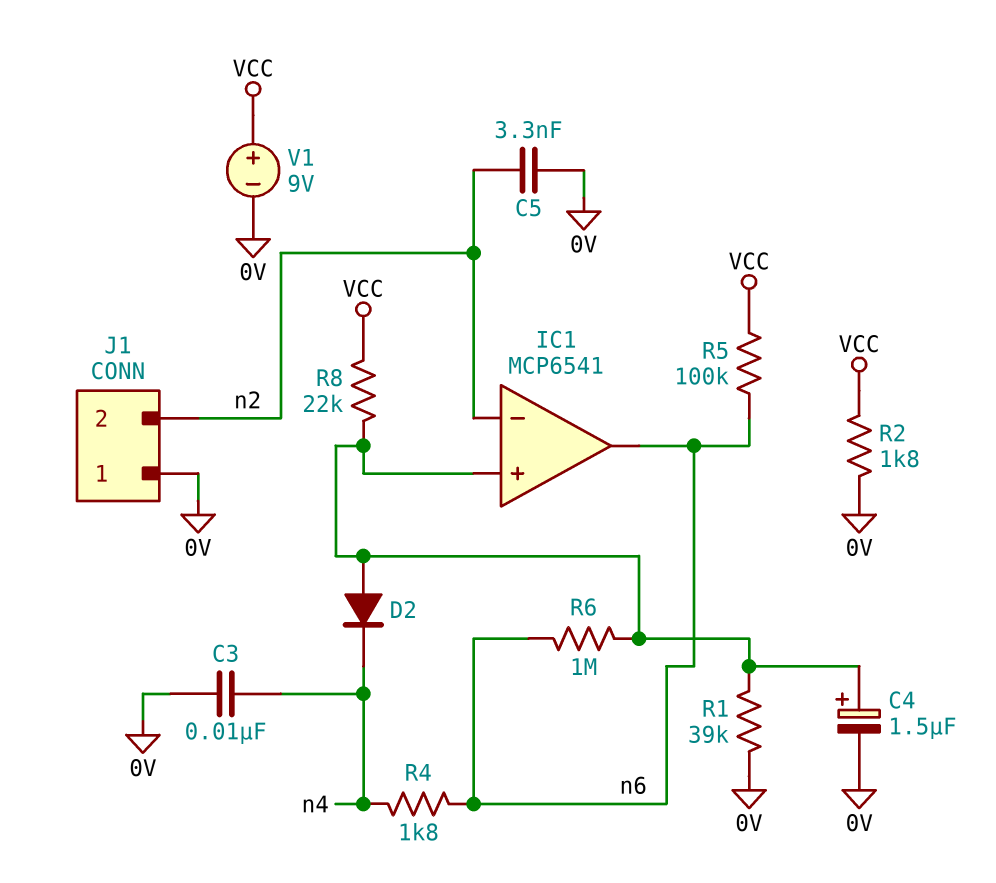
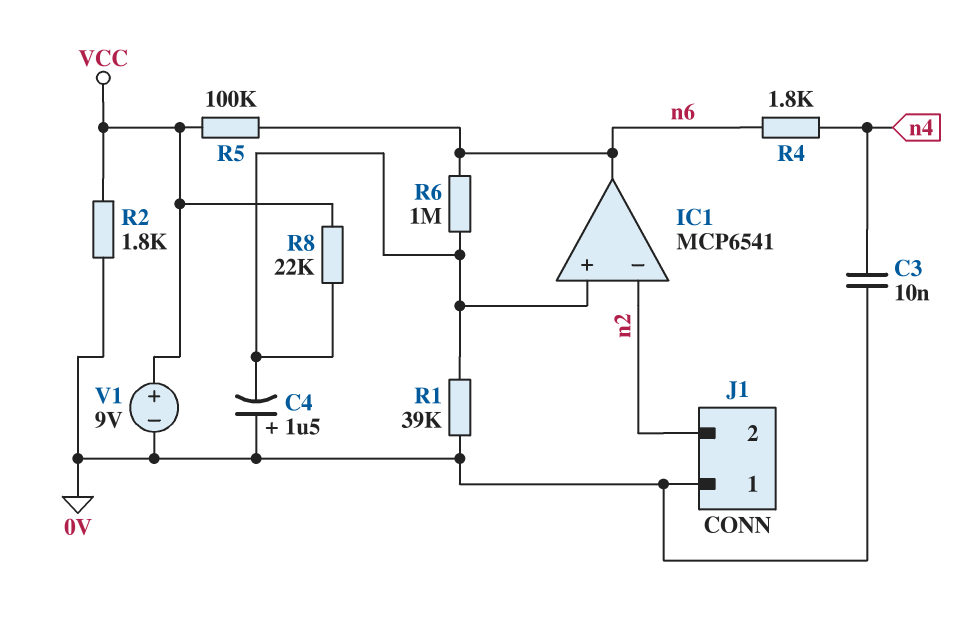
C4: 1.5uF (plus IC1/in+, minus 0V) -> 1.5uF (plus 0V, minus IC1/in+)
C5: 3.3nF (0V, n2) -> none
D2: diode (A IC1/in+, K n4) -> none

